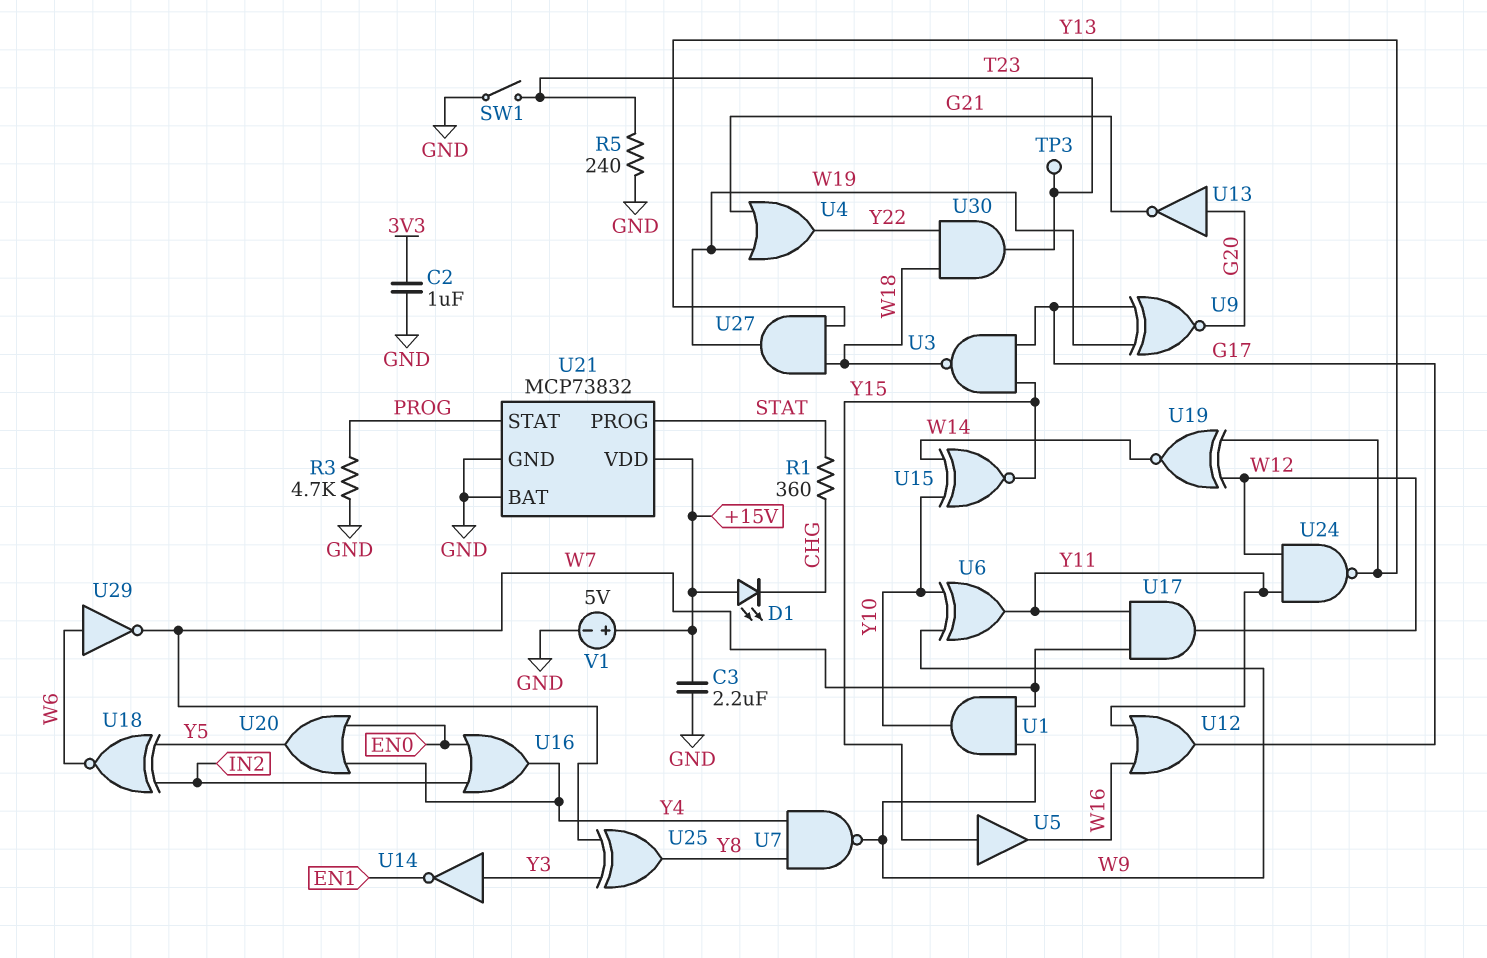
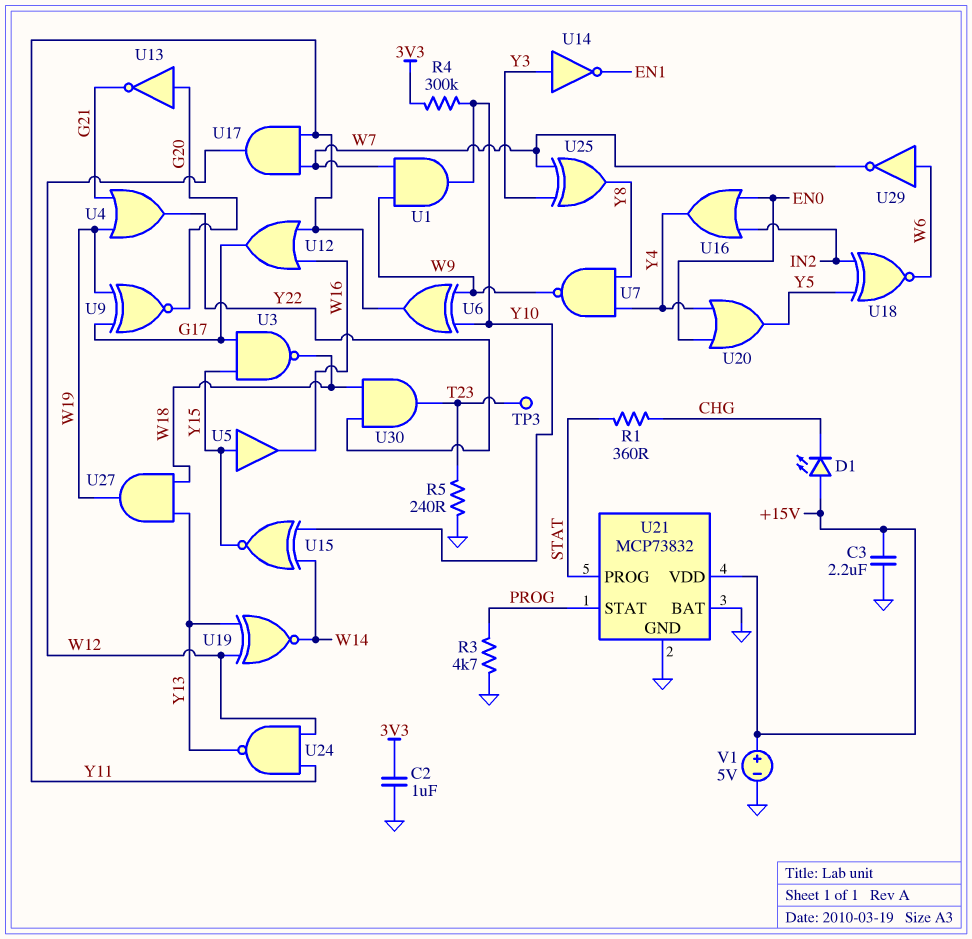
R4: none -> 300k (3V3, Y10)
SW1: switch (GND, T23) -> none

